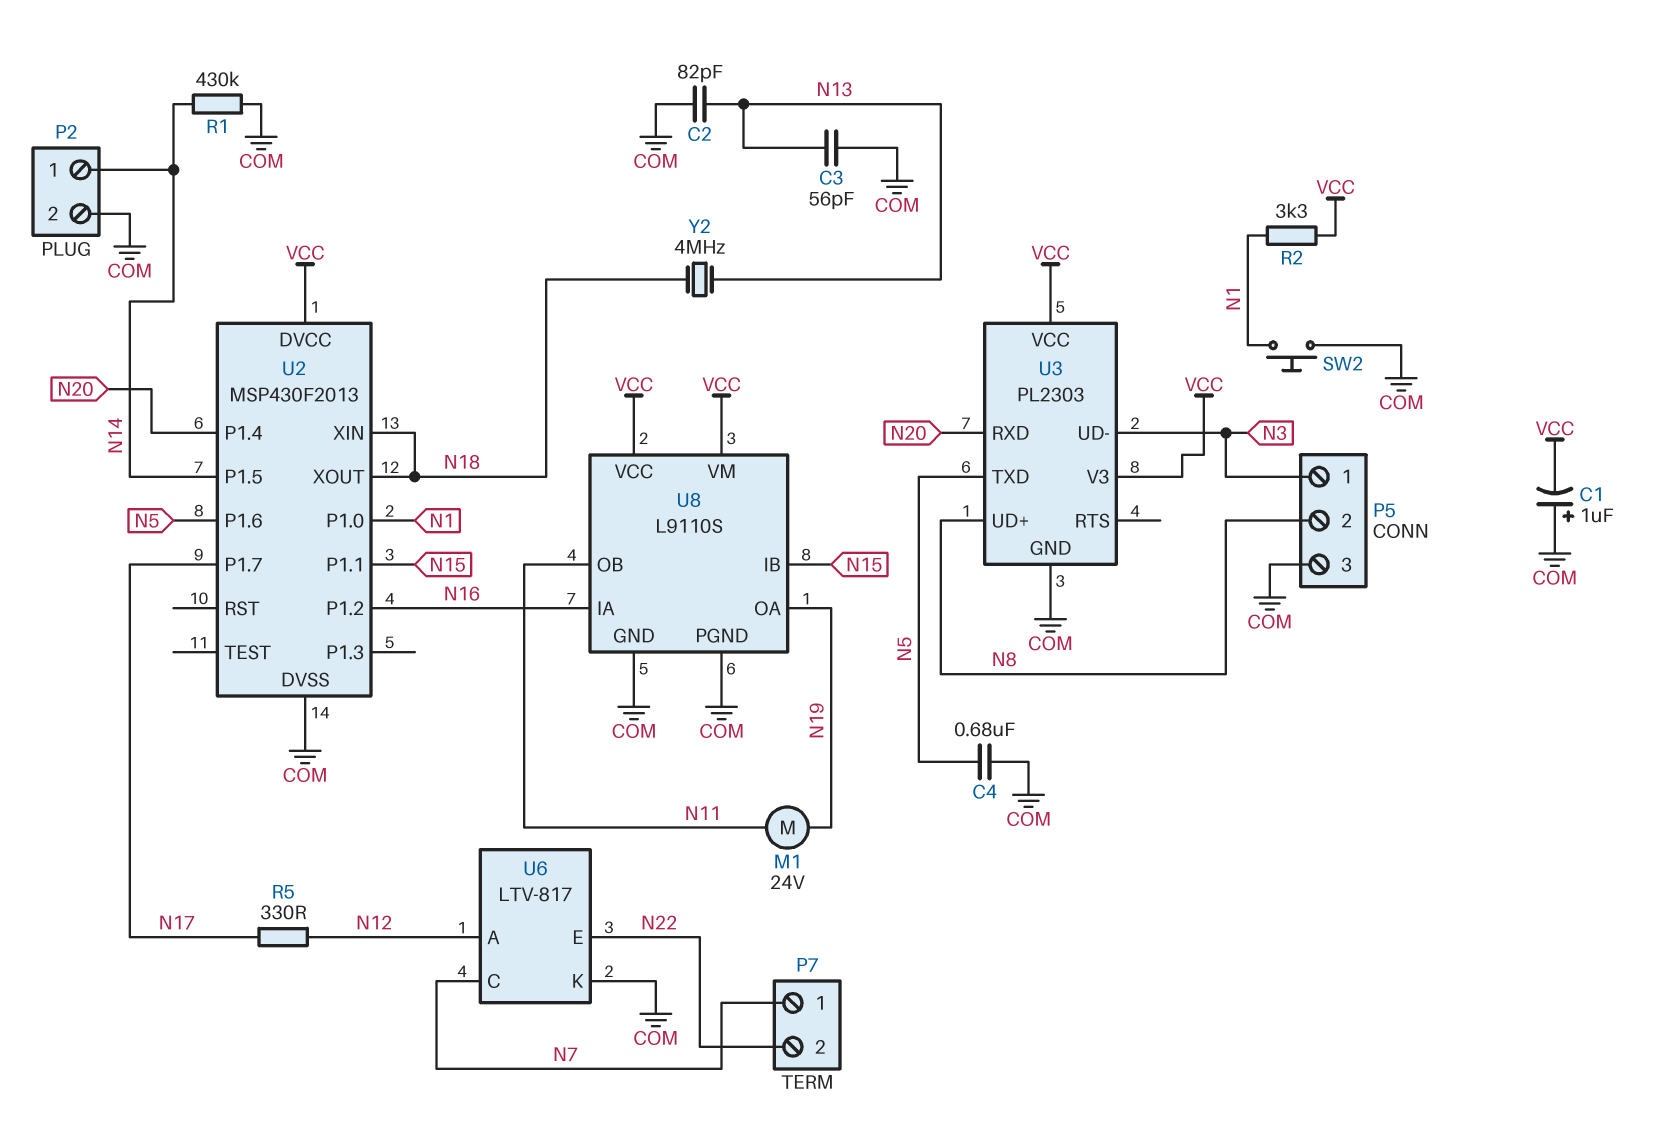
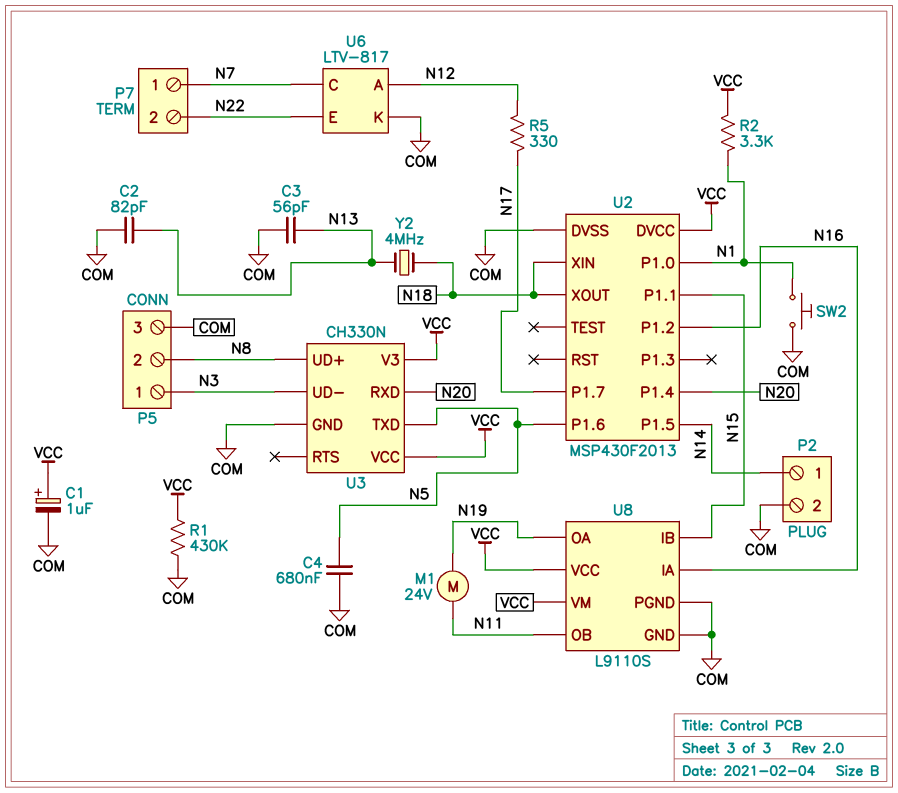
C1: 1uF (plus COM, minus VCC) -> 1uF (plus VCC, minus COM)
R1: 430k (COM, N14) -> 430k (COM, VCC)
U3: PL2303 -> CH330N

